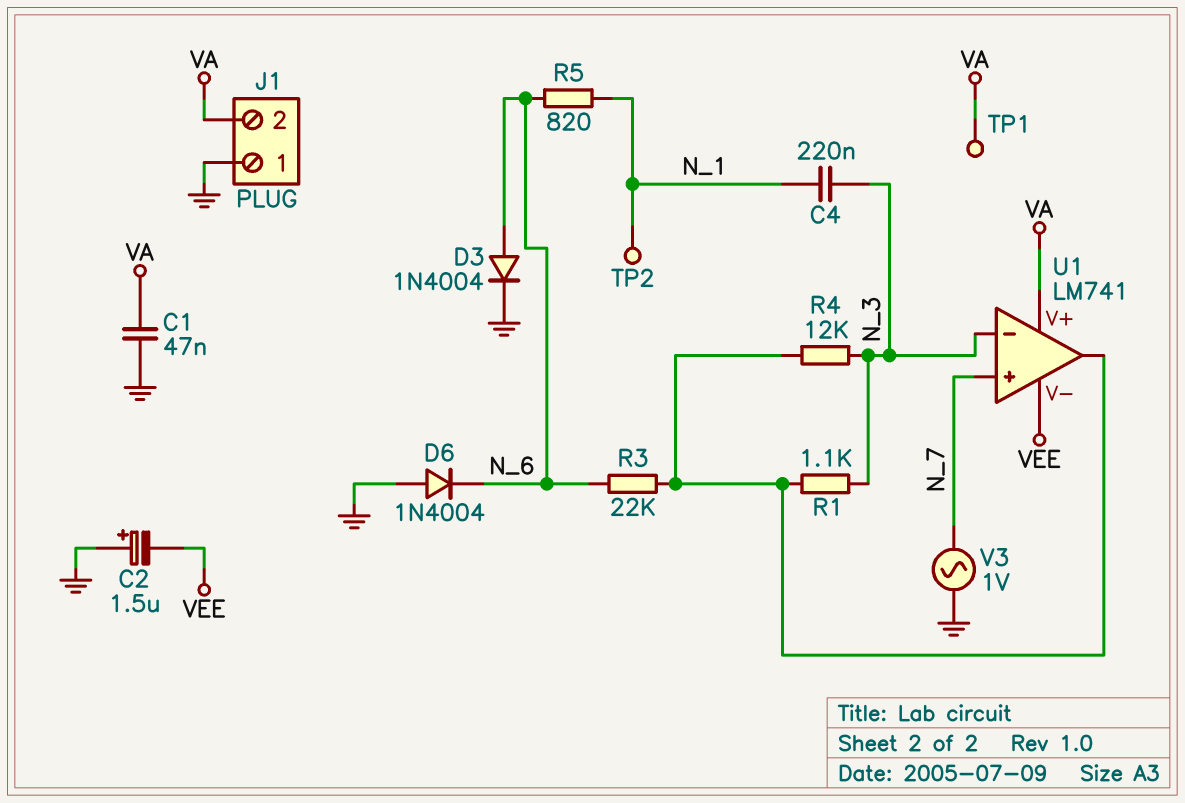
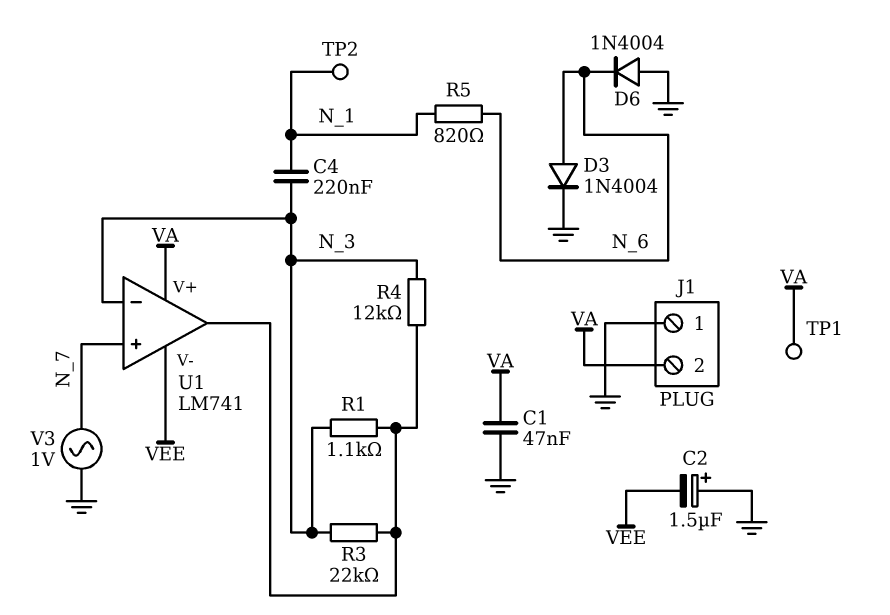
R3: 22k (N_6, U1/out) -> 22k (N_3, U1/out)

